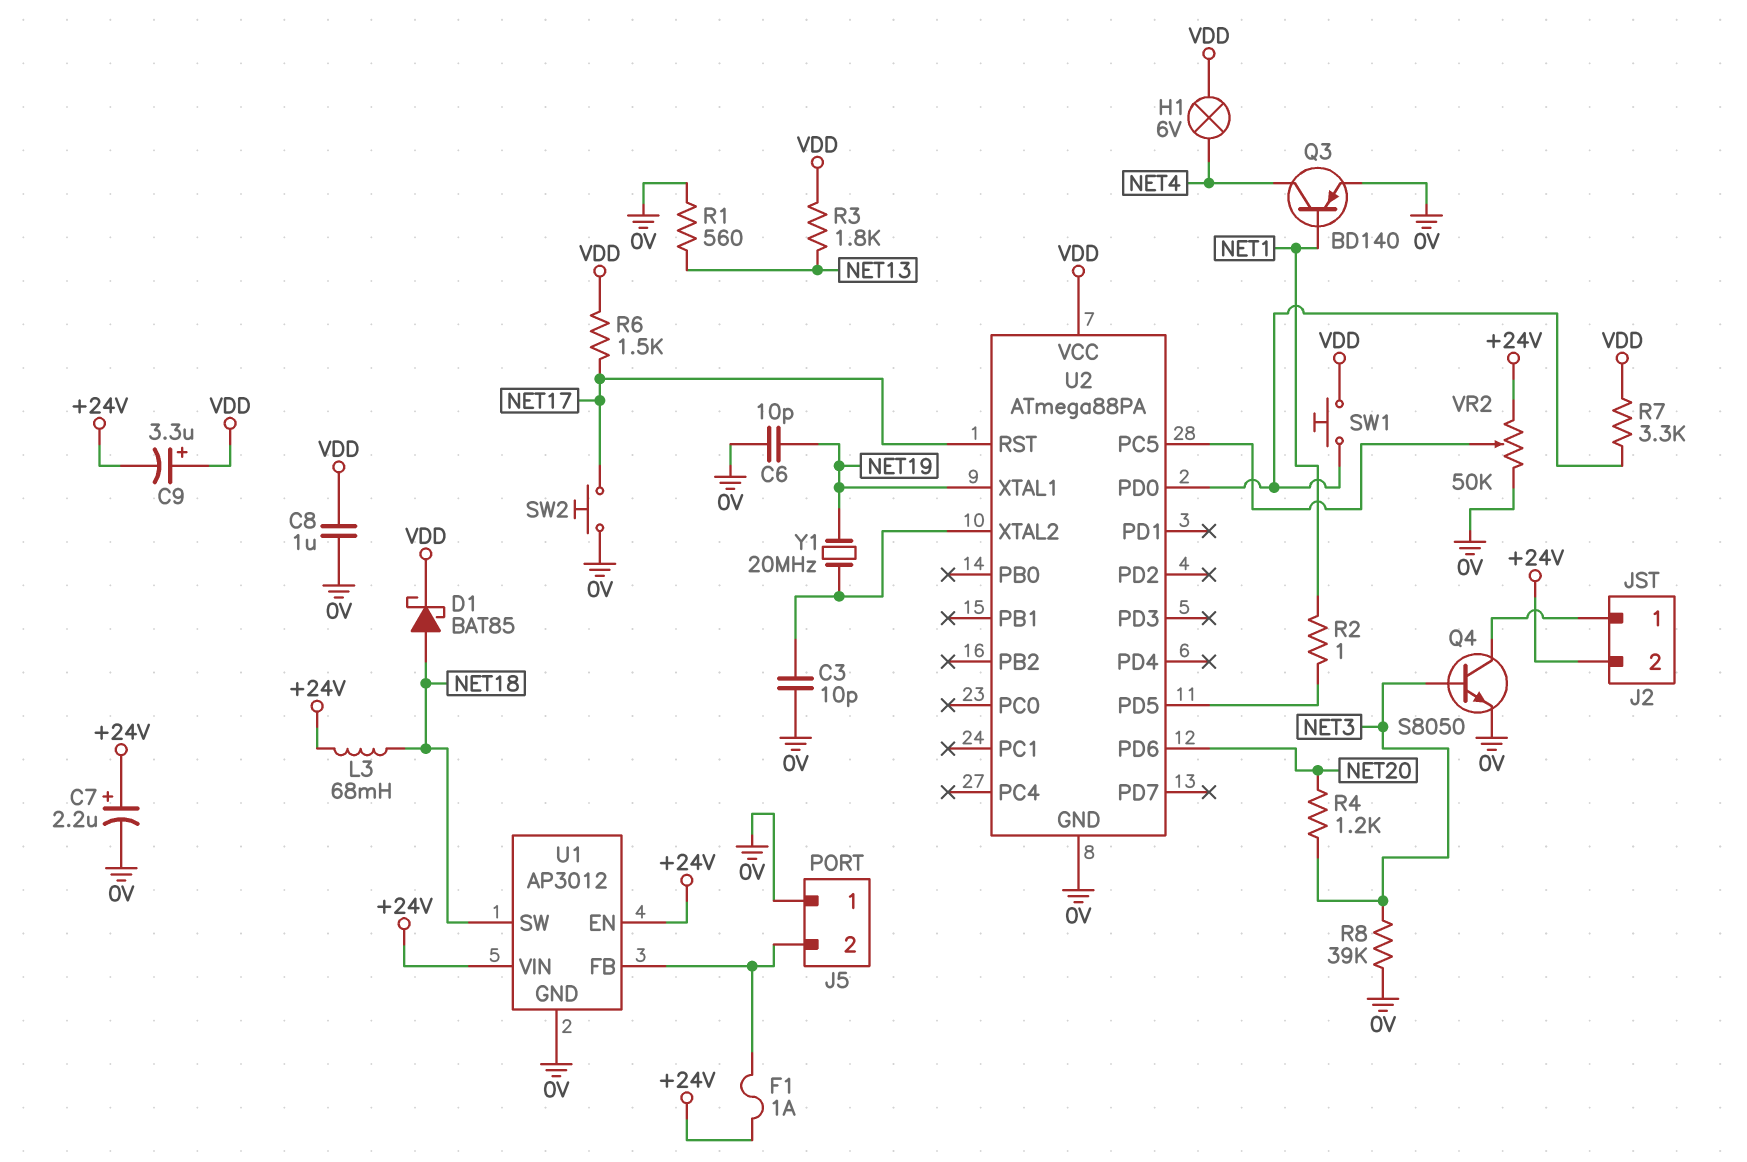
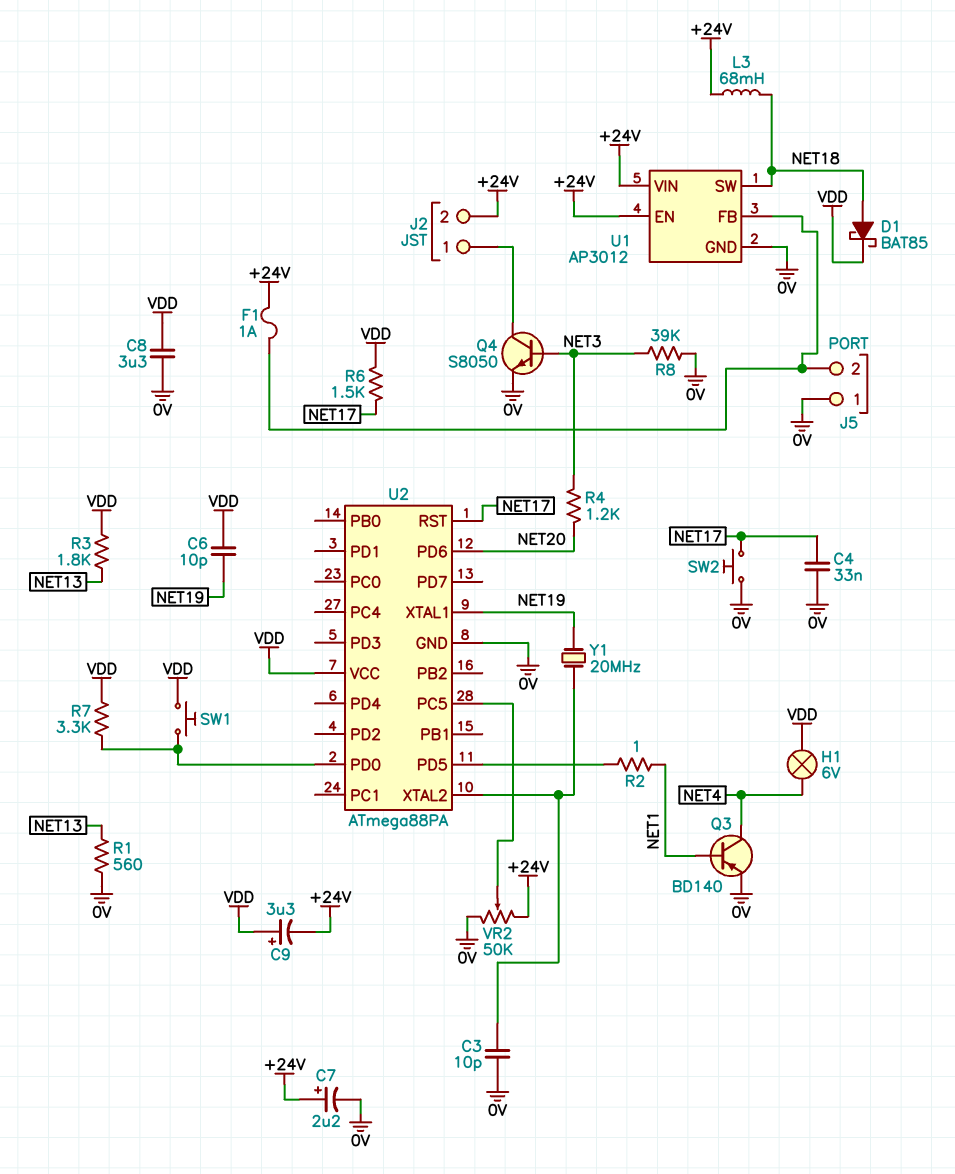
C4: none -> 33nF (0V, NET17)
C6: 10pF (0V, NET19) -> 10pF (NET19, VDD)
C8: 1uF (0V, VDD) -> 3.3uF (0V, VDD)

